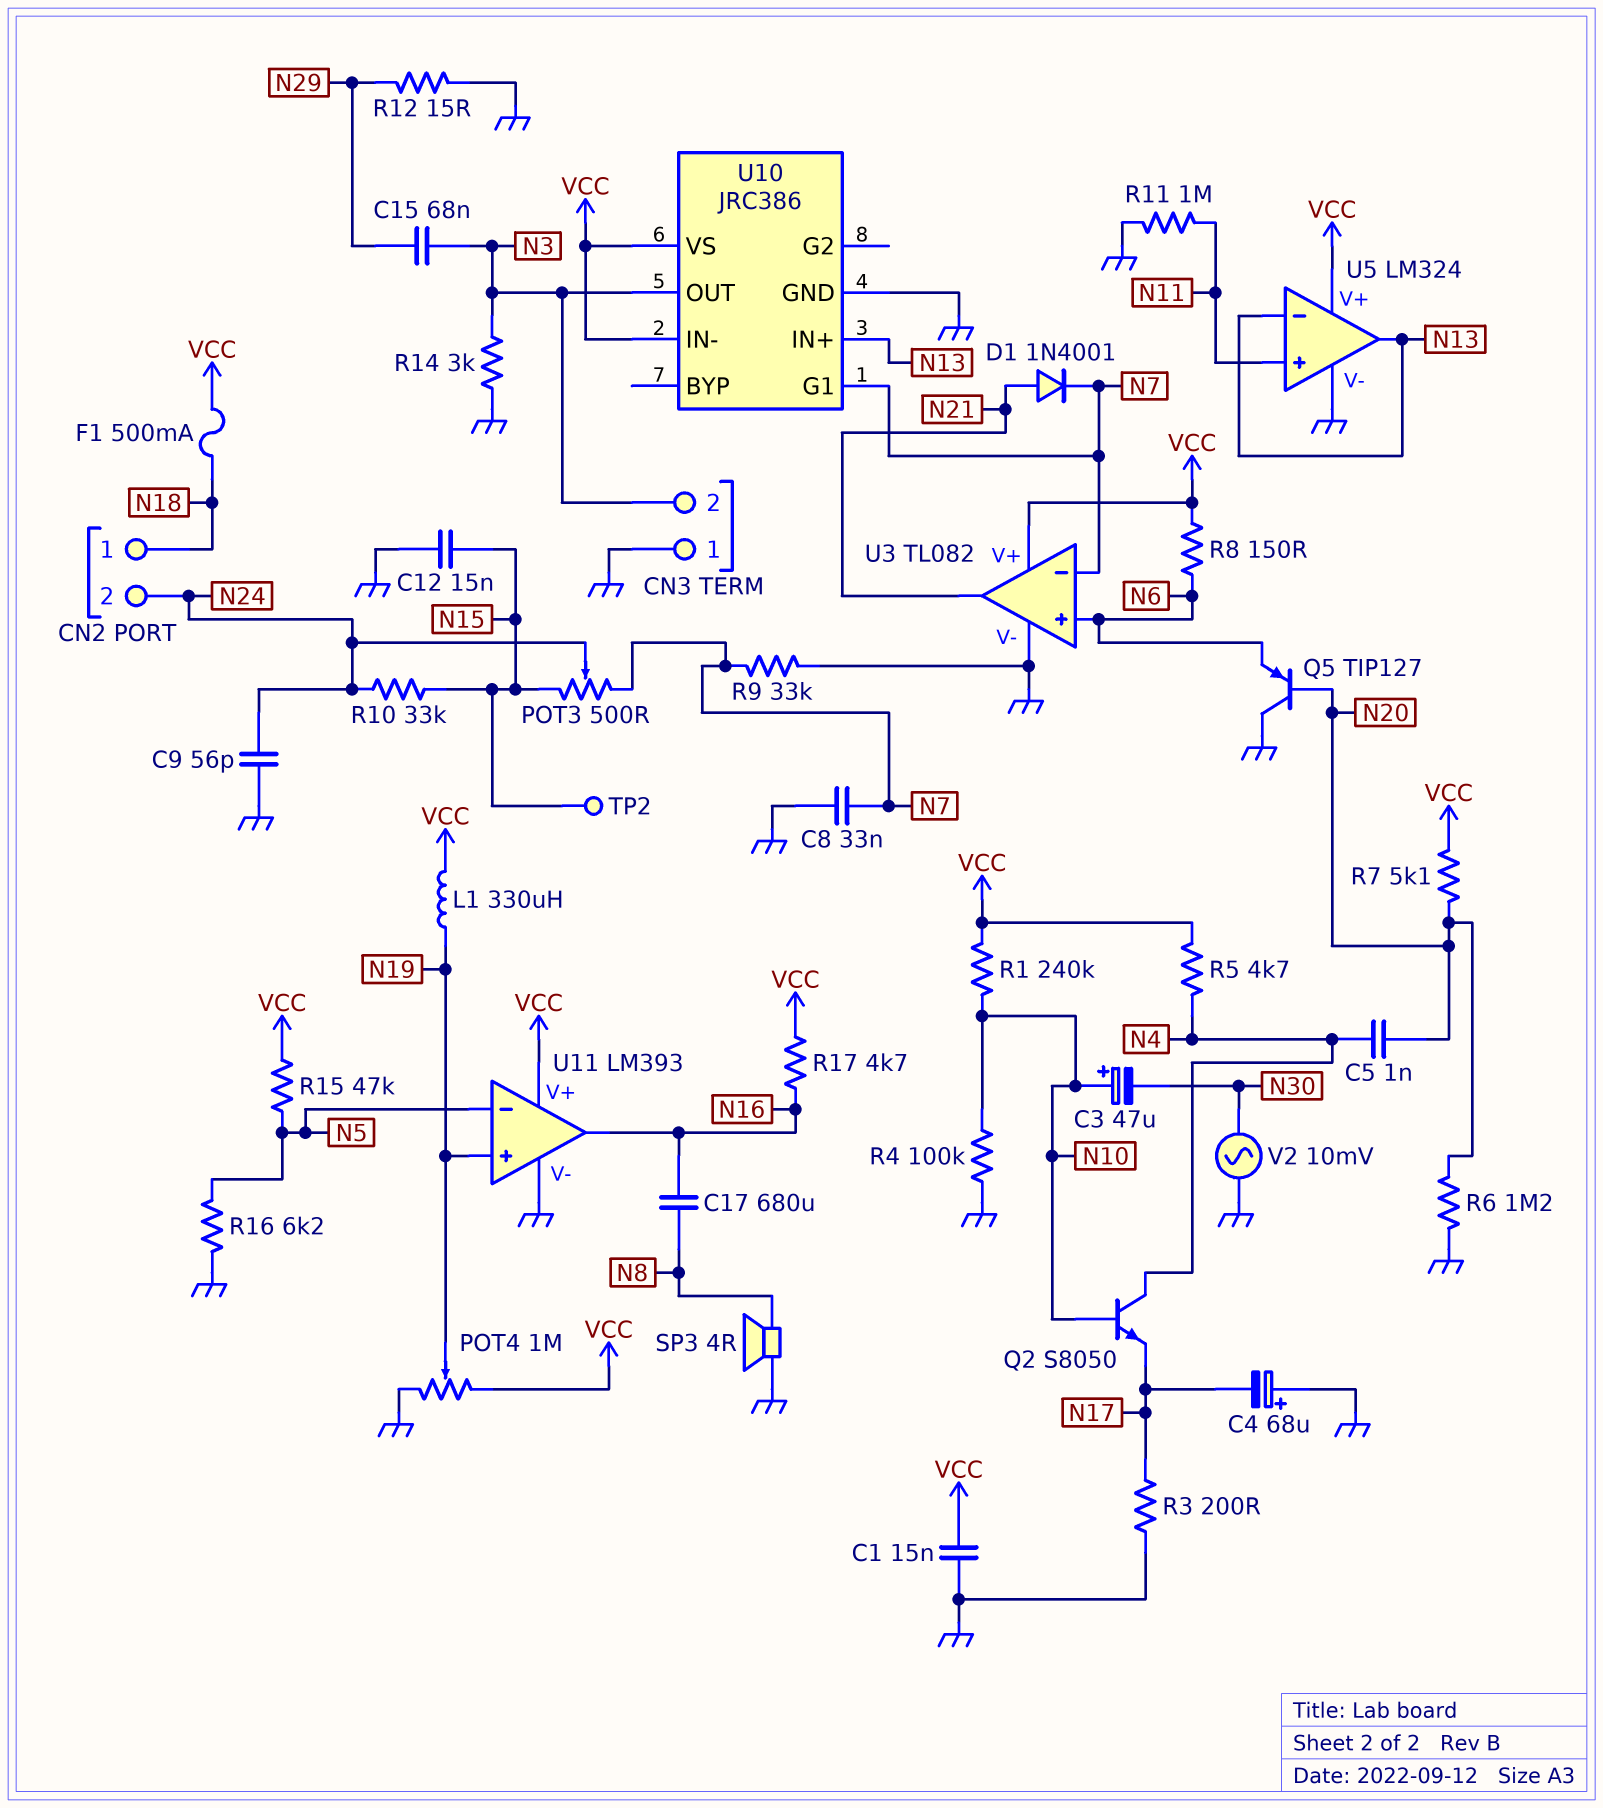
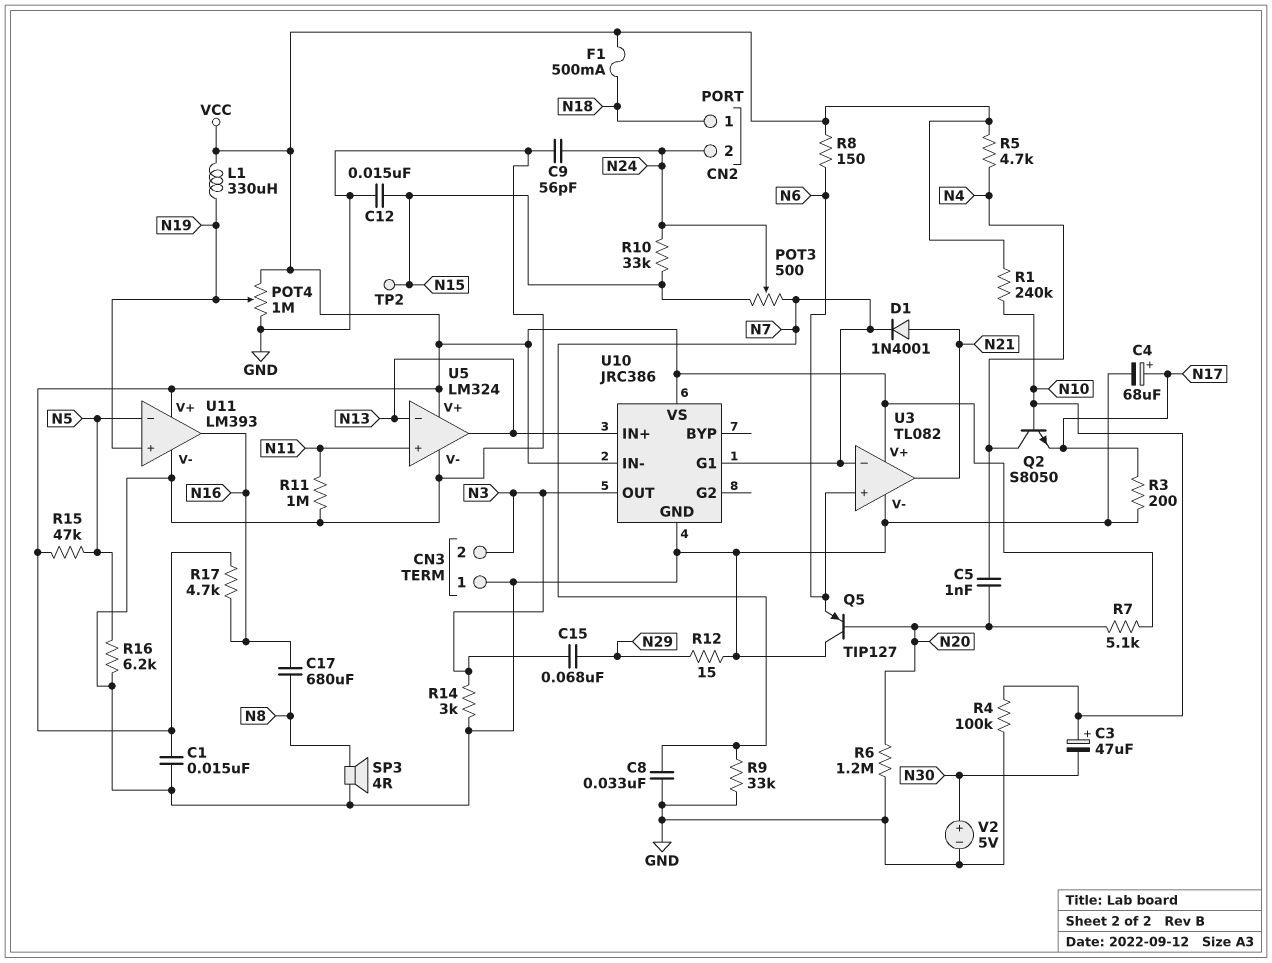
C4: 68uF (plus GND, minus N17) -> 68uF (plus N17, minus GND)
V2: AC 10mV (GND, N30) -> 5V (plus N30, minus GND)

